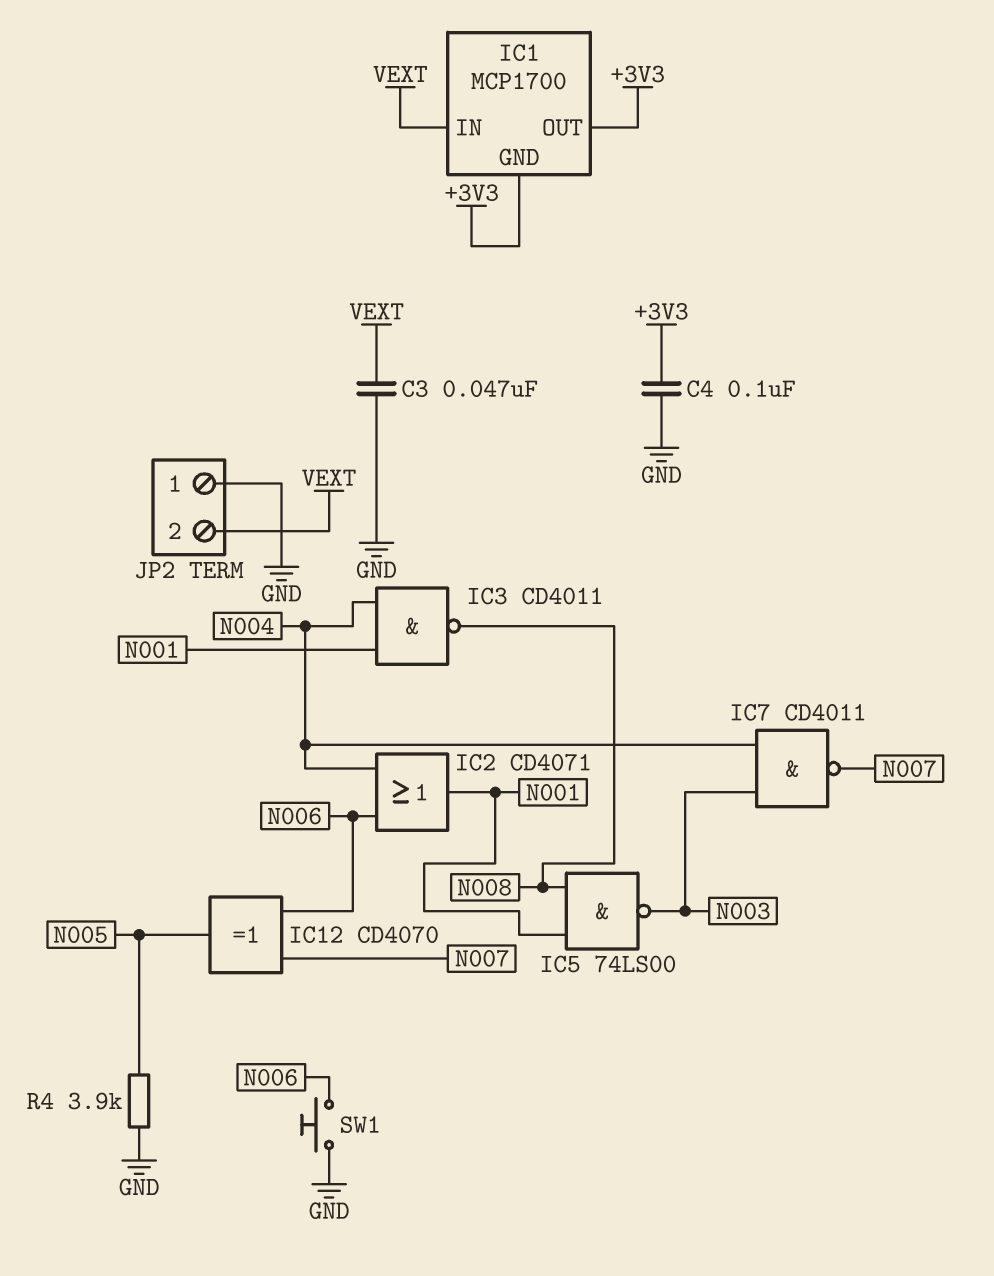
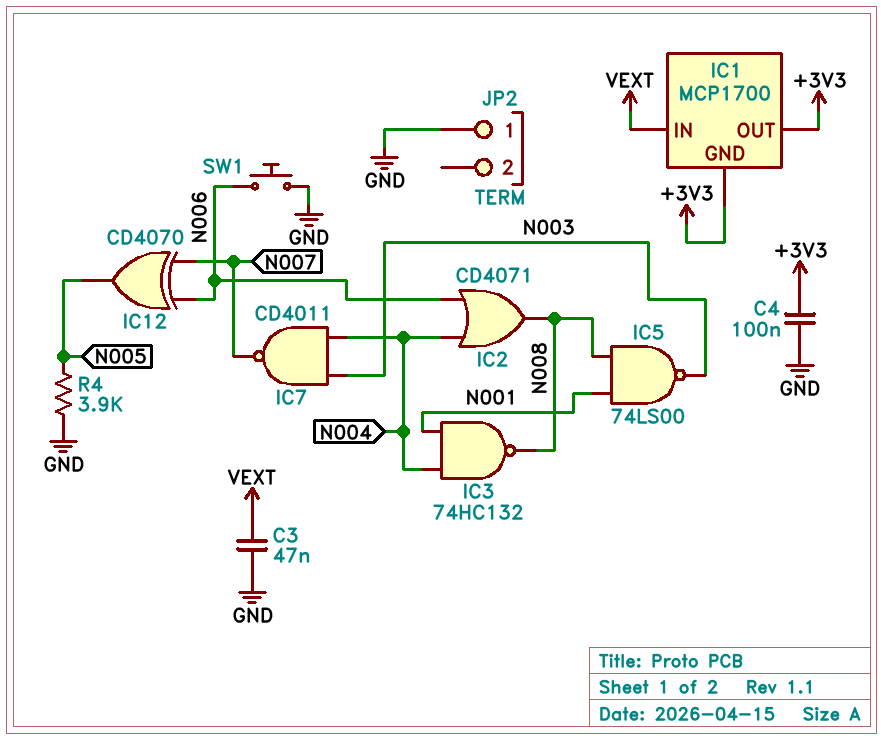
IC2: OR CD4071 (in N004, in N006, out N001) -> OR CD4071 (in N004, in N006, out N008)
IC3: NAND CD4011 (in N001, in N004, out N008) -> NAND 74HC132 (in N001, in N004, out N008)
JP2 pin 2: VEXT -> none

